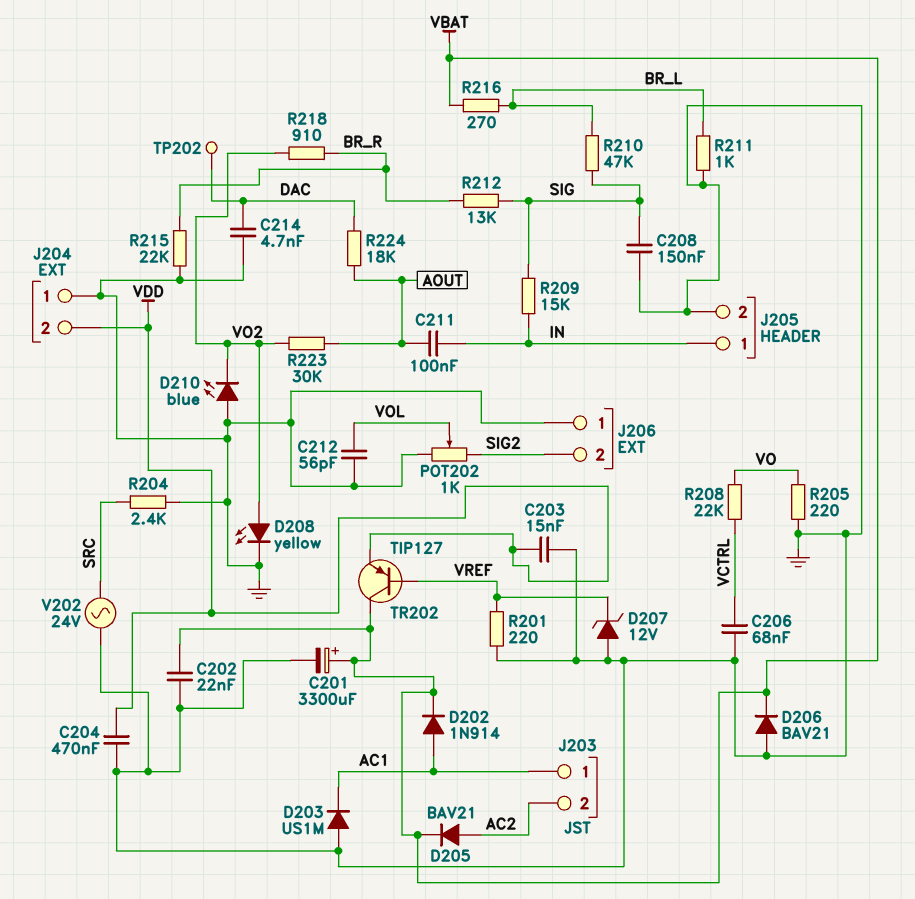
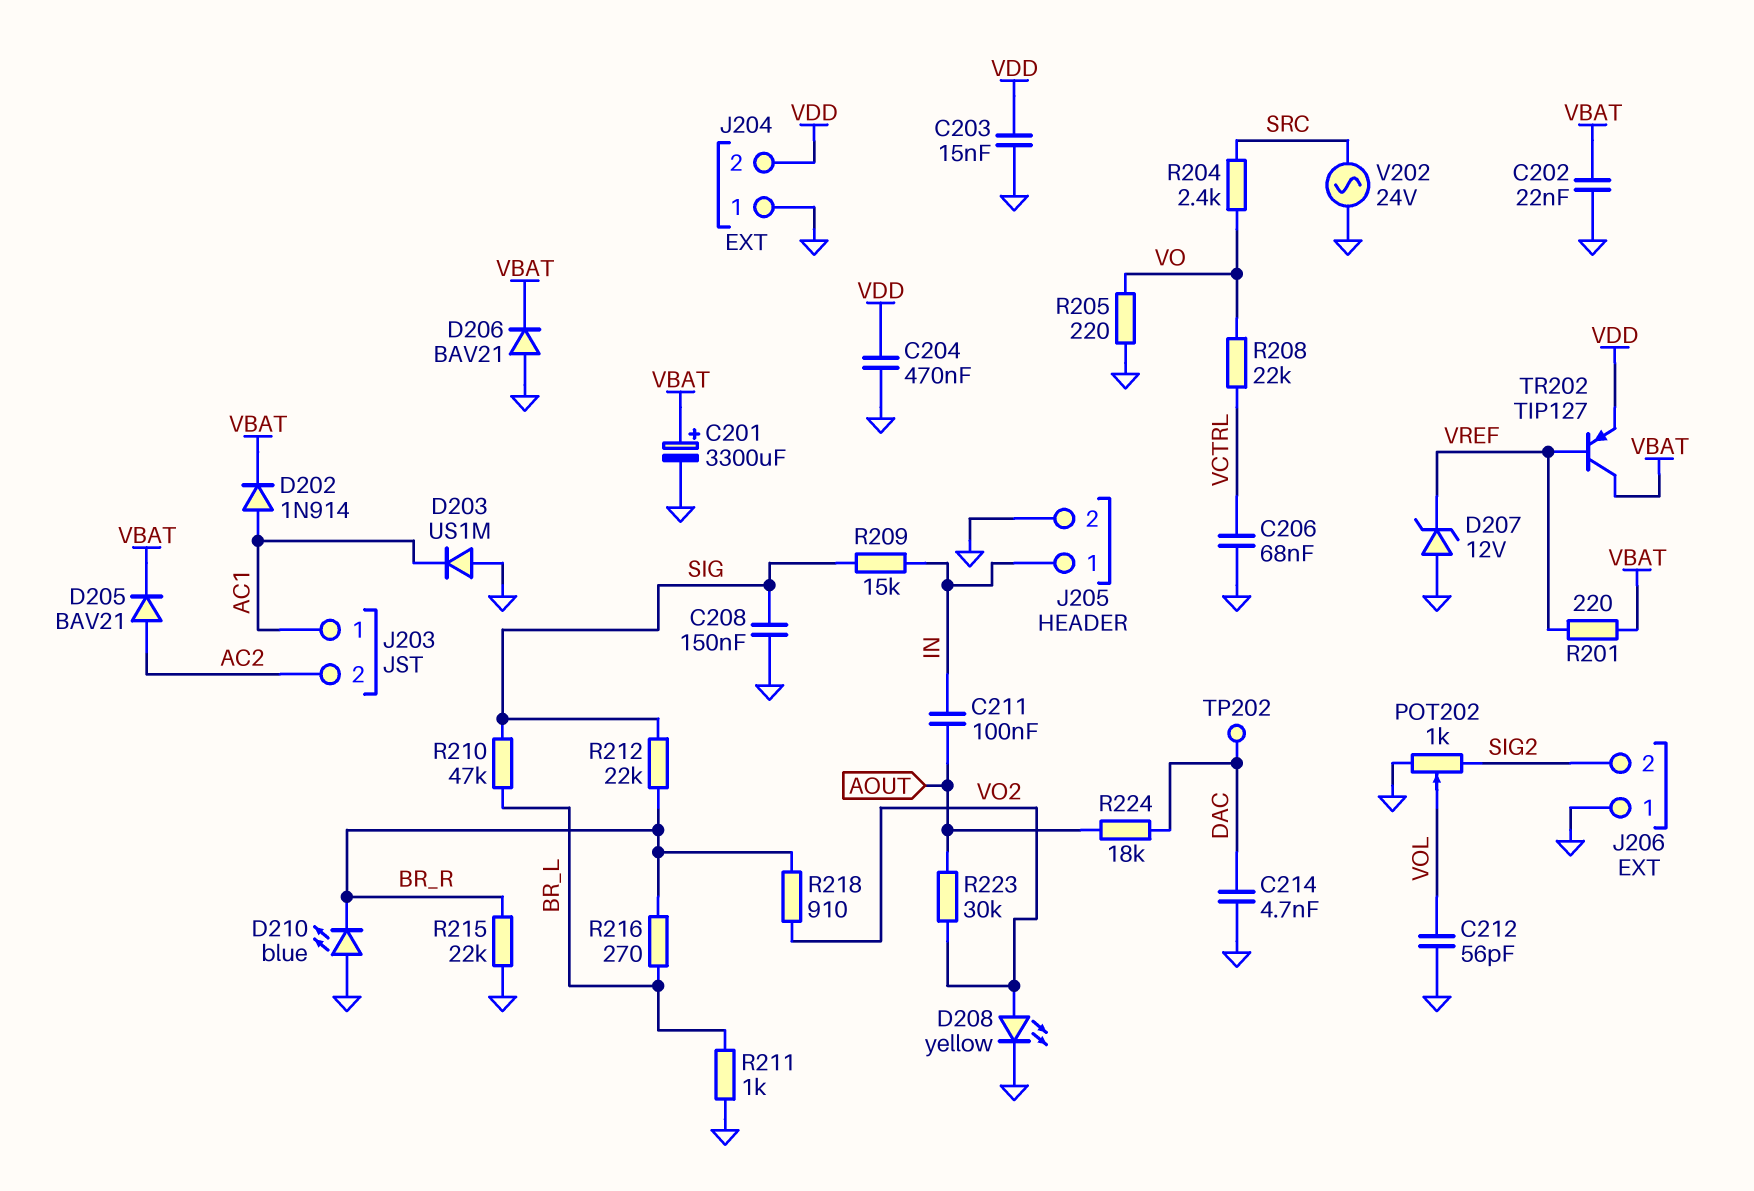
D210: LED blue (A GND, K VO2) -> LED blue (A GND, K BR_R)
R201: 220 (GND, VREF) -> 220 (VBAT, VREF)
R204: 2.4k (GND, SRC) -> 2.4k (SRC, VO)
R212: 13k (BR_R, SIG) -> 22k (BR_R, SIG)
R216: 270 (BR_L, VBAT) -> 270 (BR_L, BR_R)

